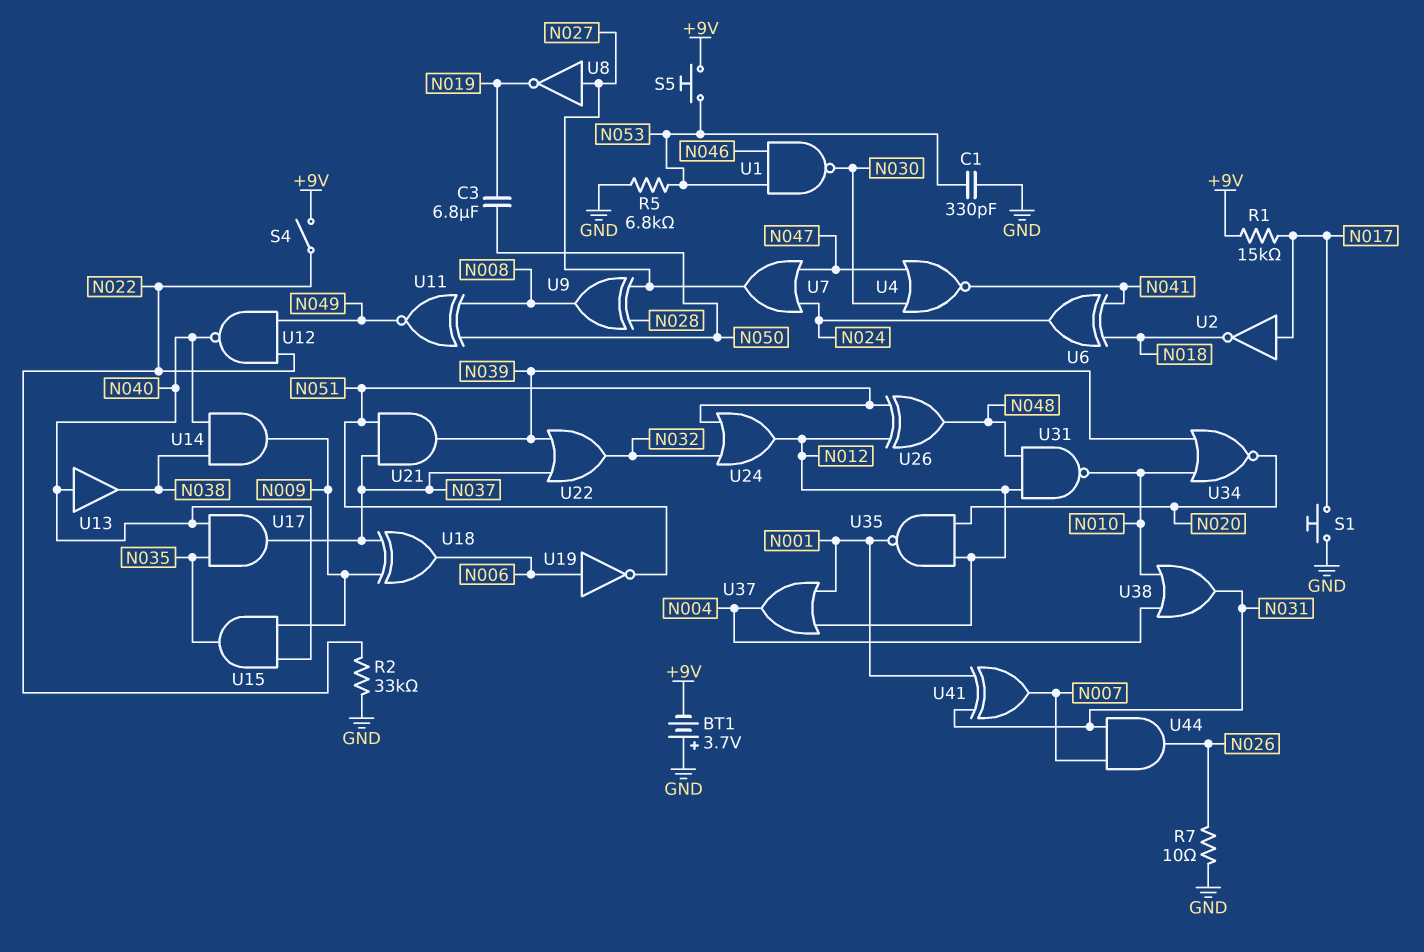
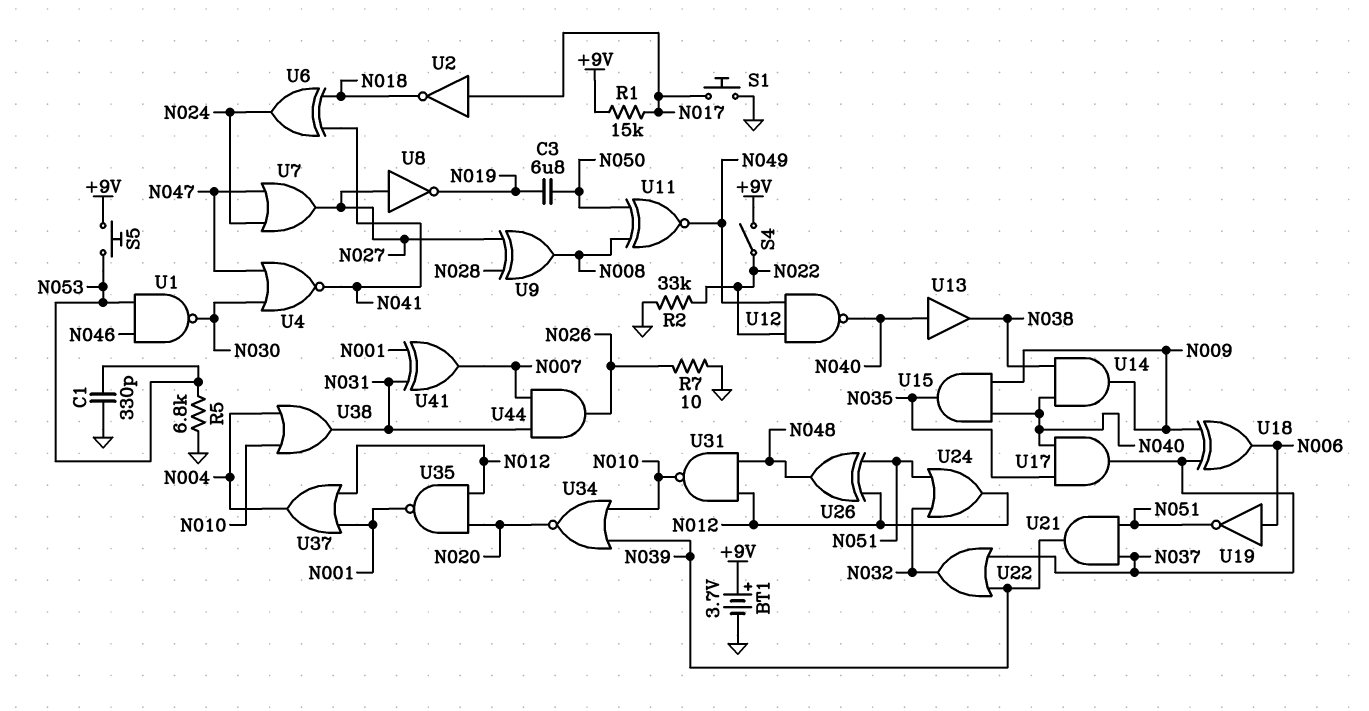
BT1: 3.7V (plus GND, minus +9V) -> 3.7V (plus +9V, minus GND)

